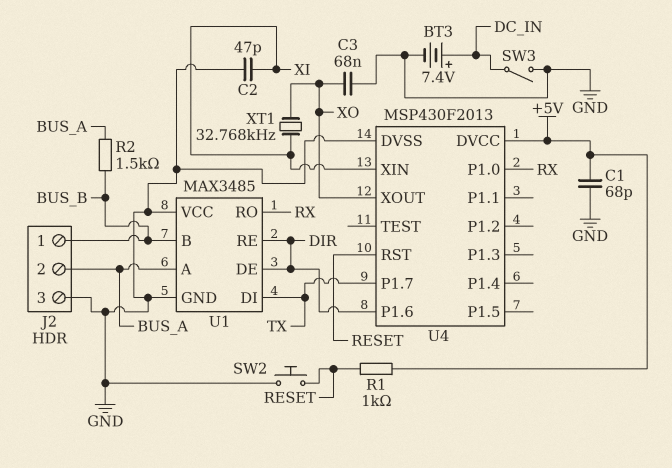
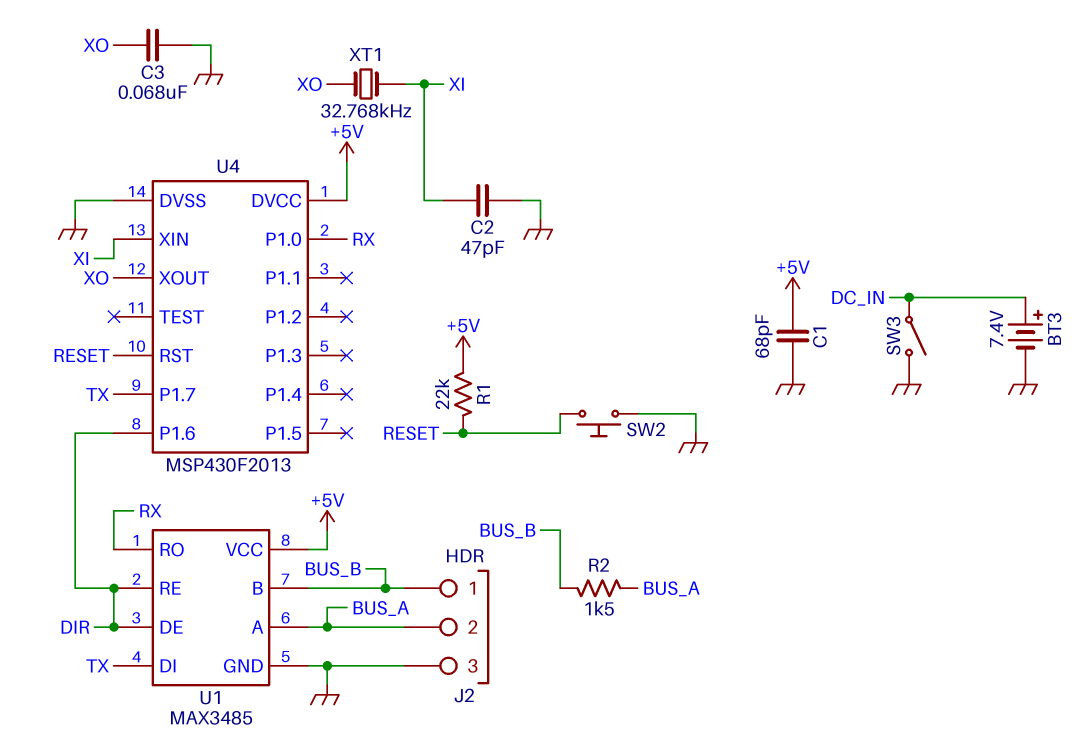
R1: 1k (+5V, RESET) -> 22k (+5V, RESET)
U1 pin VCC: GND -> +5V

